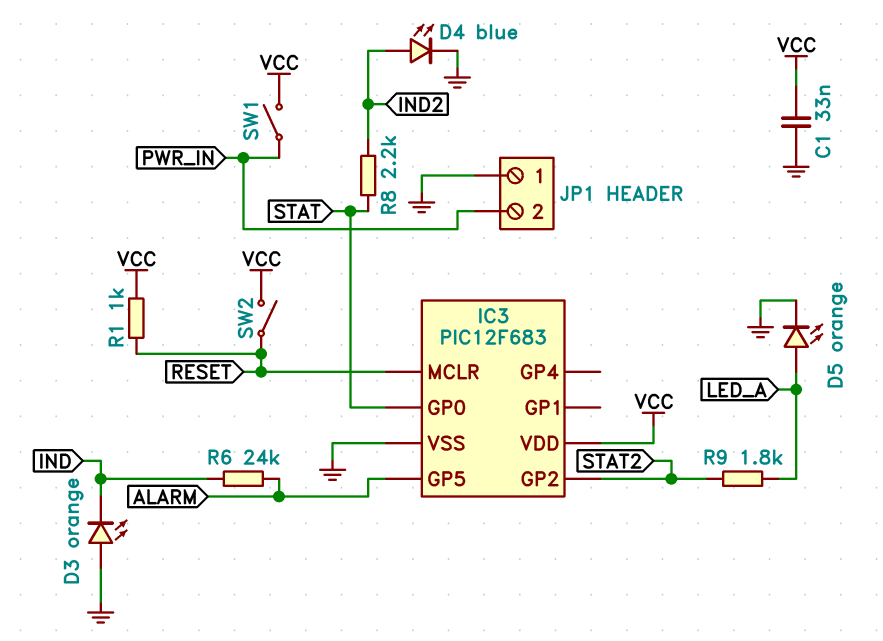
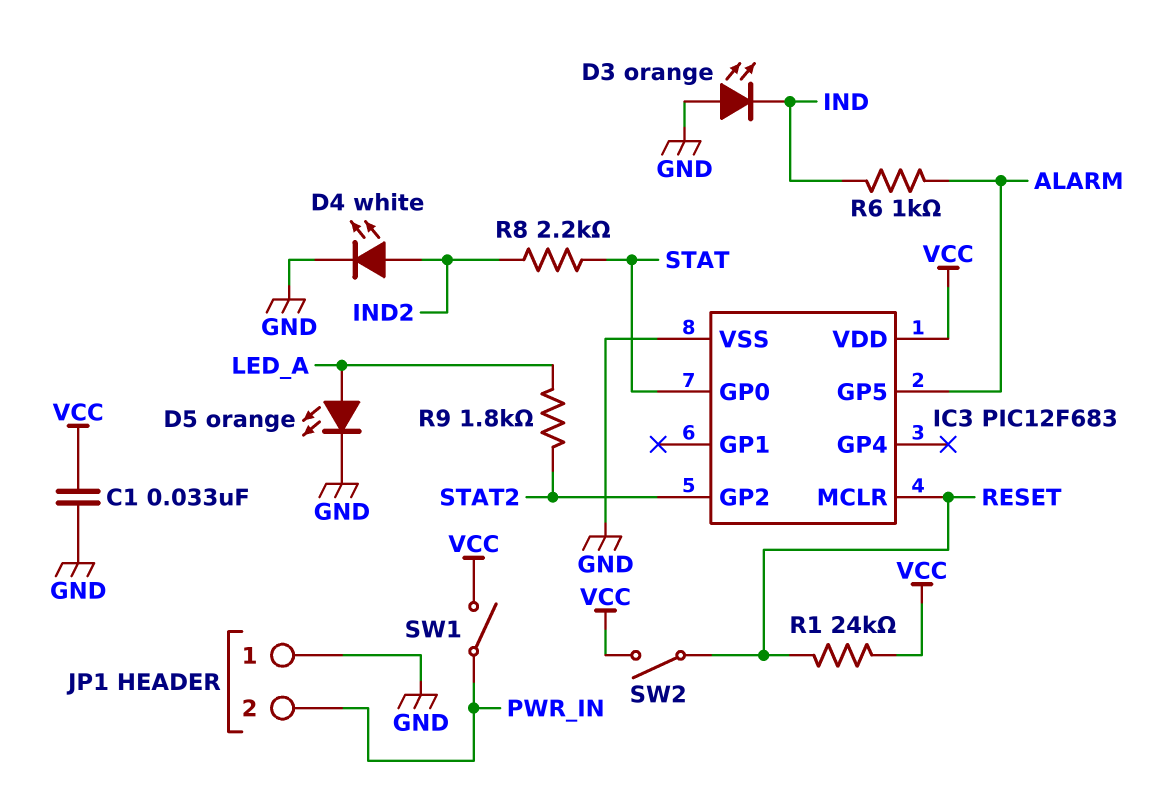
D4: LED blue (A IND2, K GND) -> LED white (A IND2, K GND)
R1: 1k (RESET, VCC) -> 24k (RESET, VCC)
R6: 24k (ALARM, IND) -> 1k (ALARM, IND)

